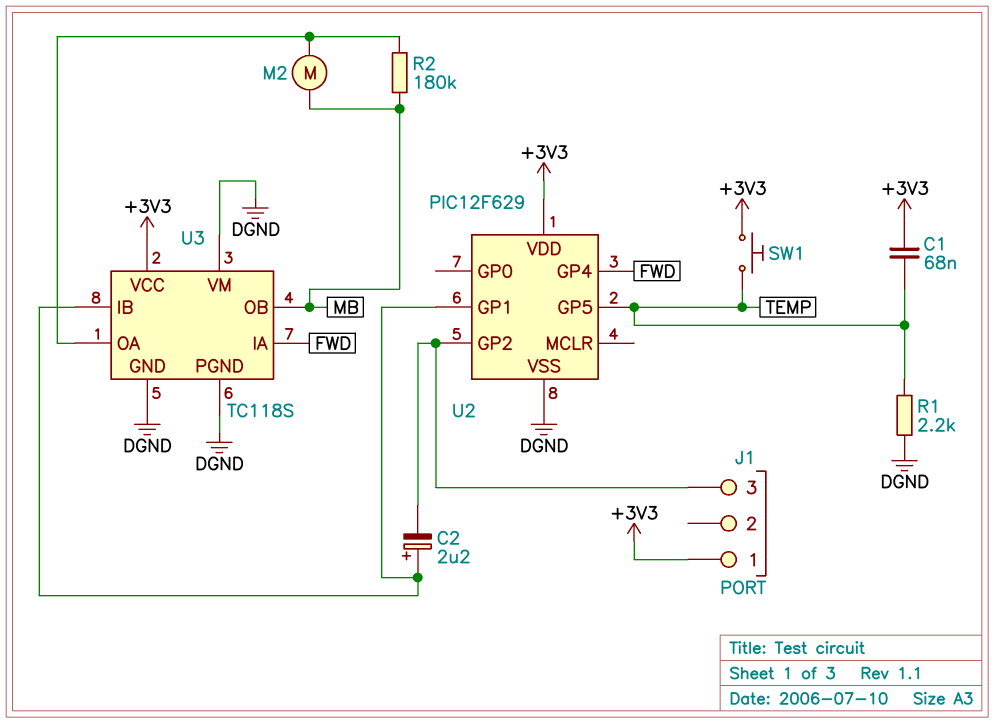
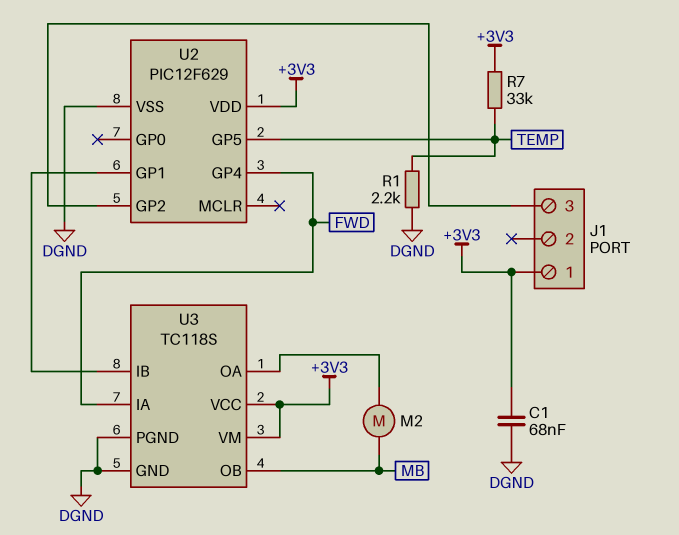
C1: 68nF (+3V3, TEMP) -> 68nF (+3V3, DGND)
C2: 2.2uF (plus U2/GP1, minus J1/3) -> none
R2: 180k (MB, U3/OA) -> none
R7: none -> 33k (+3V3, TEMP)
SW1: button (+3V3, TEMP) -> none
U3 pin VM: DGND -> +3V3

